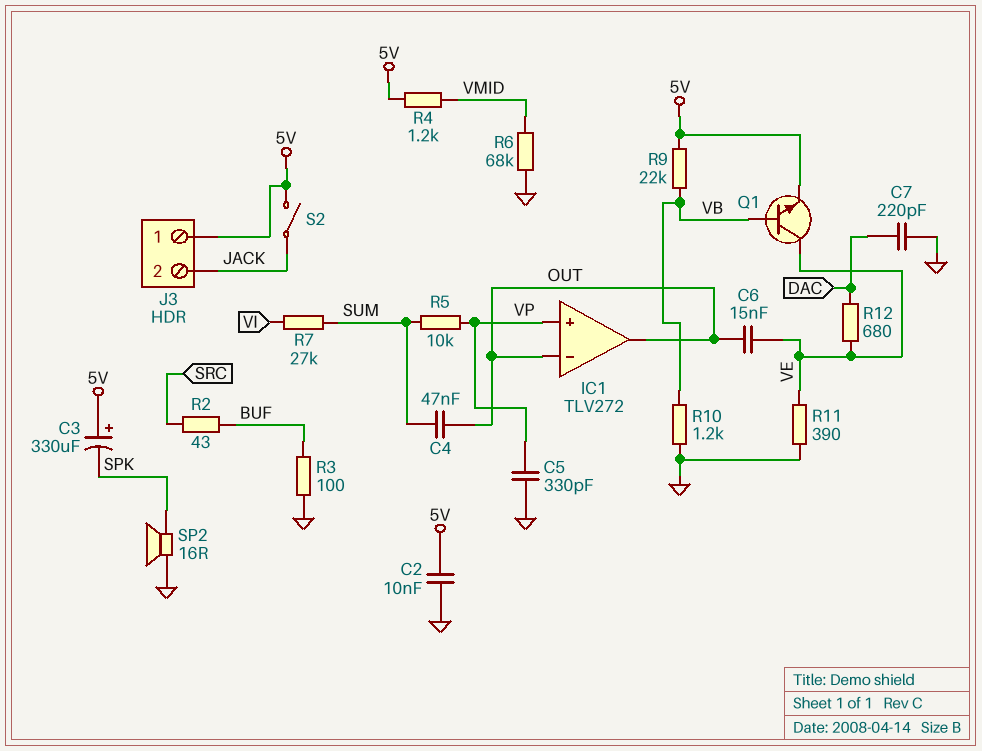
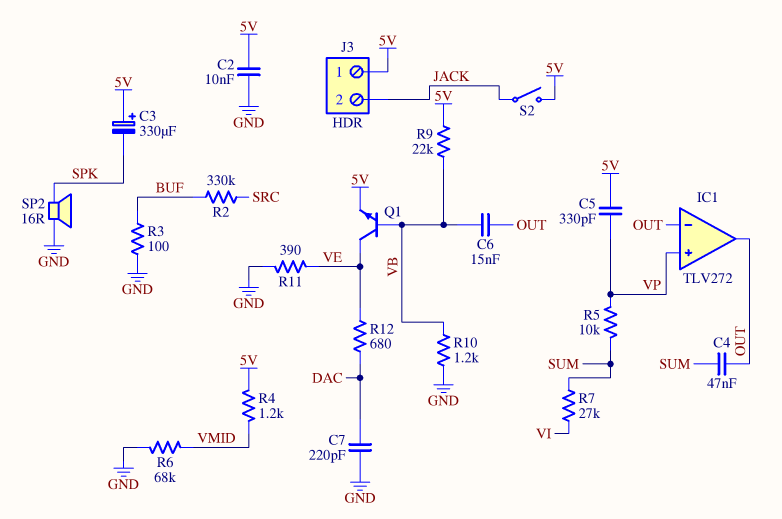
C5: 330pF (GND, VP) -> 330pF (5V, VP)
C6: 15nF (OUT, VE) -> 15nF (OUT, VB)
R2: 43 (BUF, SRC) -> 330k (BUF, SRC)

